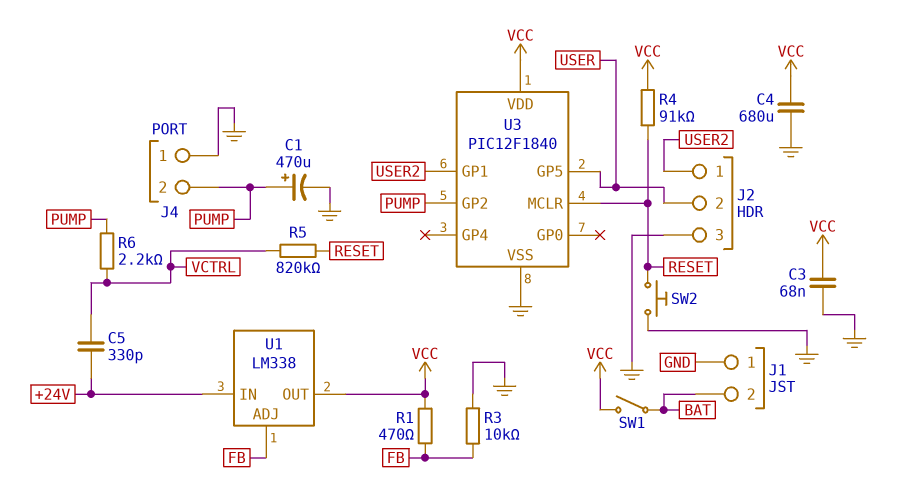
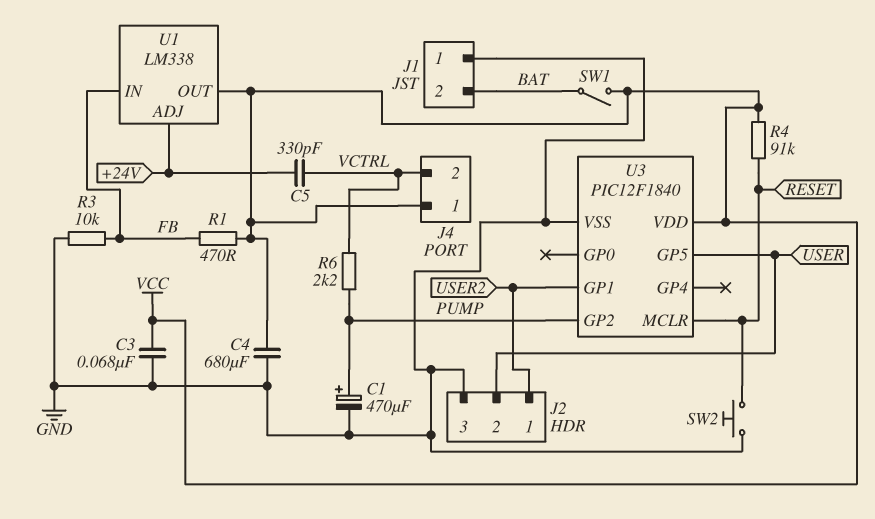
J4 pin 1: GND -> VCC
J4 pin 2: PUMP -> VCTRL
R5: 820k (RESET, VCTRL) -> none
U1 pin ADJ: FB -> +24V
U1 pin IN: +24V -> FB

